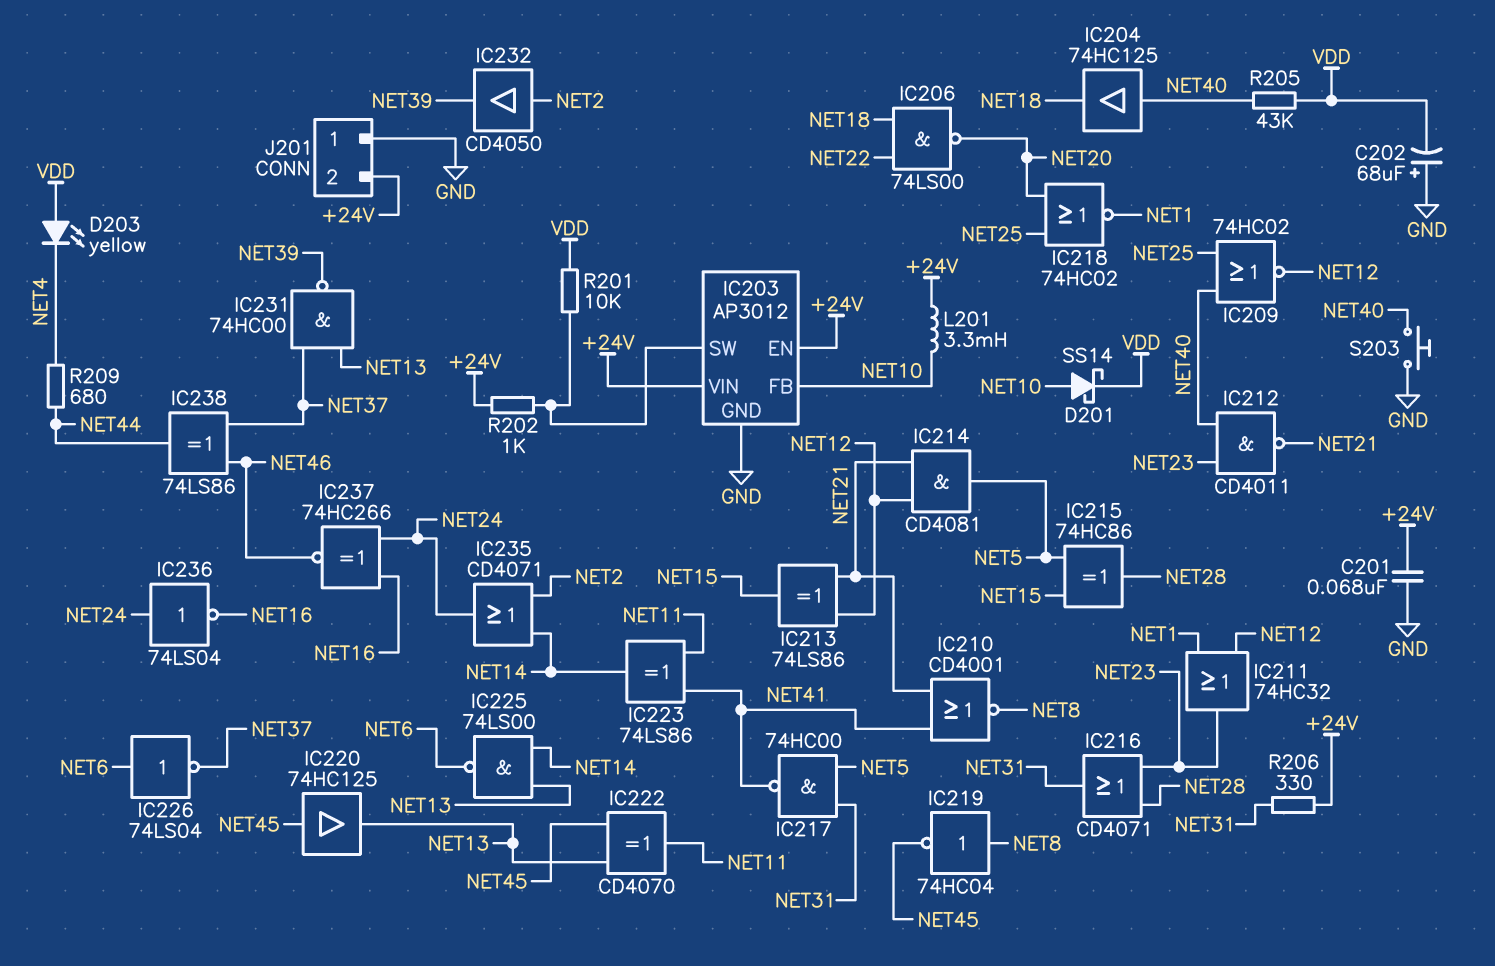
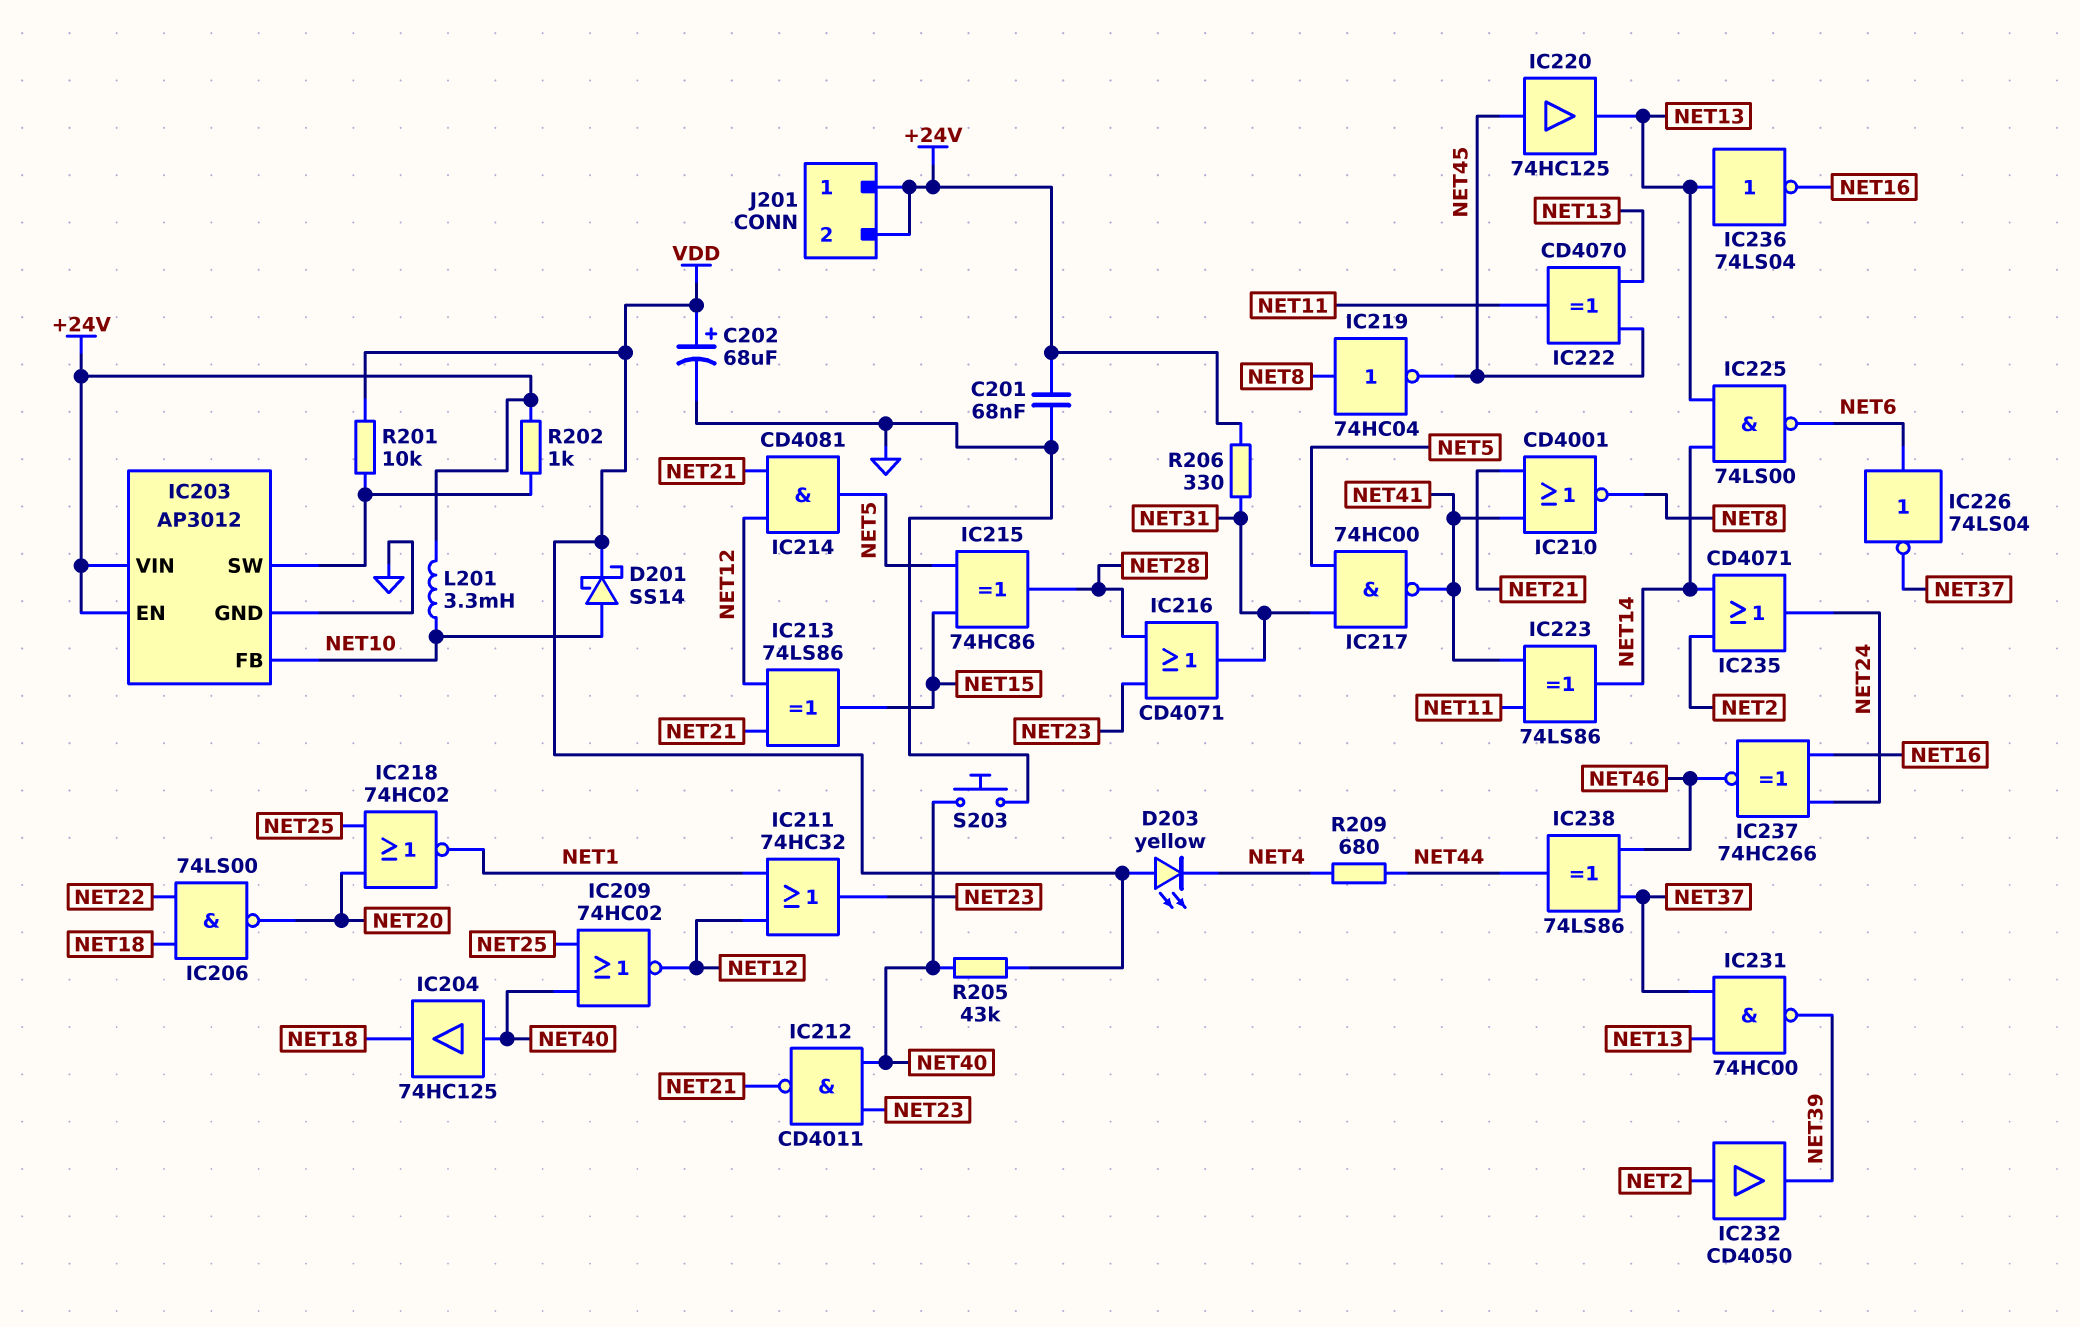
C202: 68uF (plus GND, minus VDD) -> 68uF (plus VDD, minus GND)
IC236: NOT 74LS04 (in NET24, out NET16) -> NOT 74LS04 (in NET13, out NET16)
J201 pin 1: GND -> +24V

